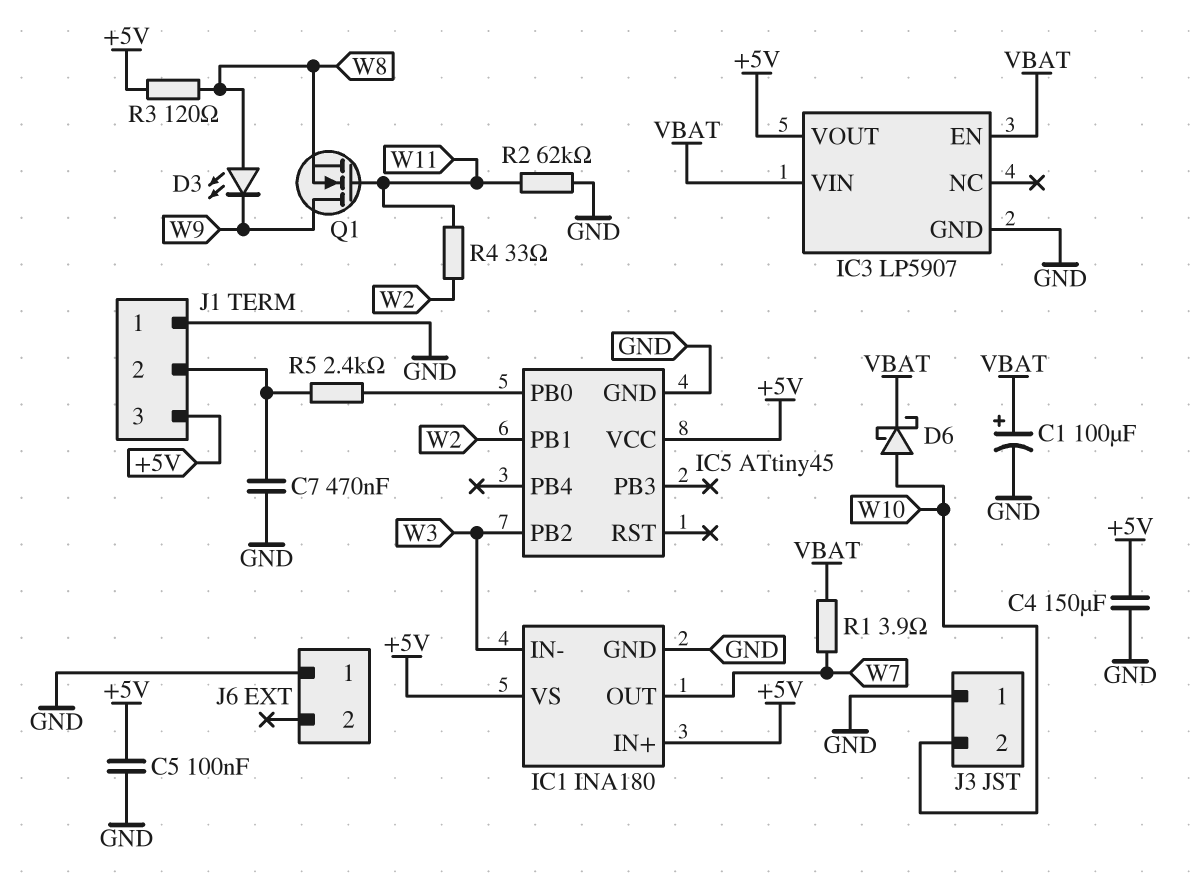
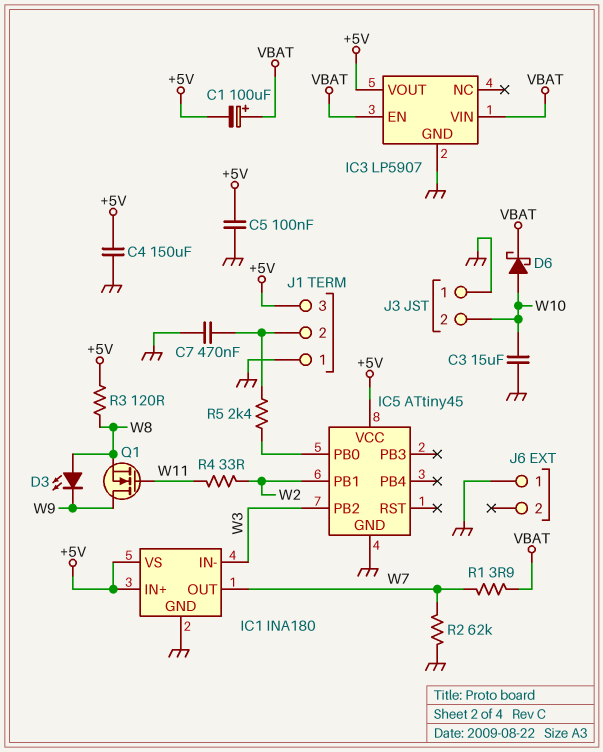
C1: 100uF (plus VBAT, minus GND) -> 100uF (plus VBAT, minus +5V)
C3: none -> 15uF (GND, W10)
R2: 62k (GND, W11) -> 62k (GND, W7)

